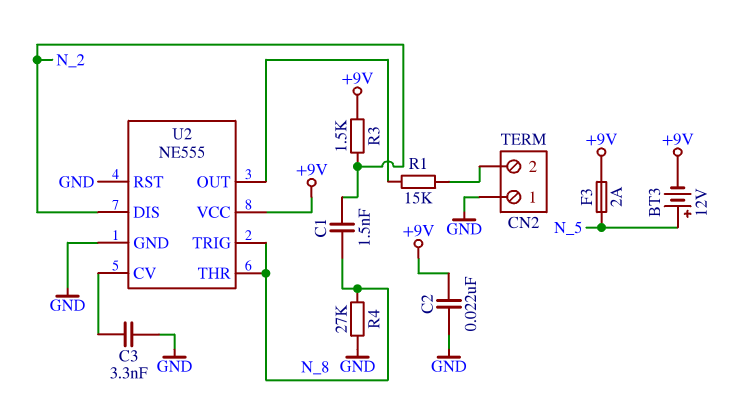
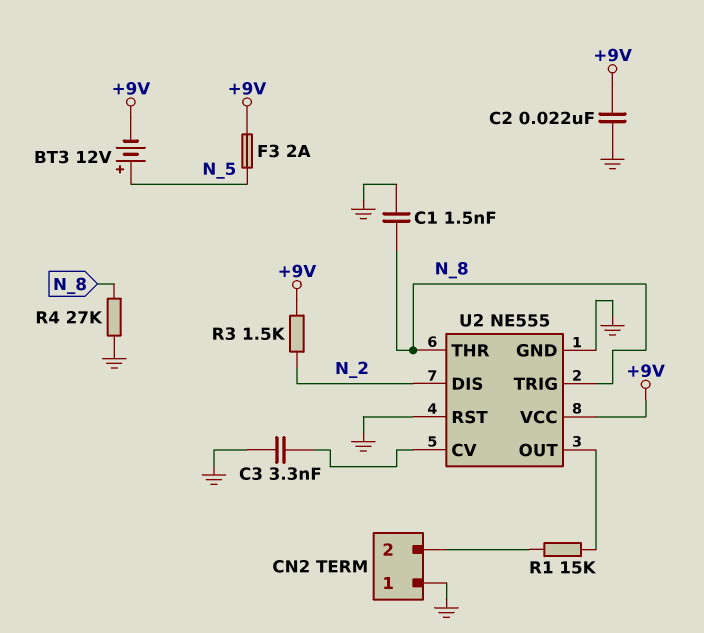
C1: 1.5nF (N_2, N_8) -> 1.5nF (GND, N_8)

